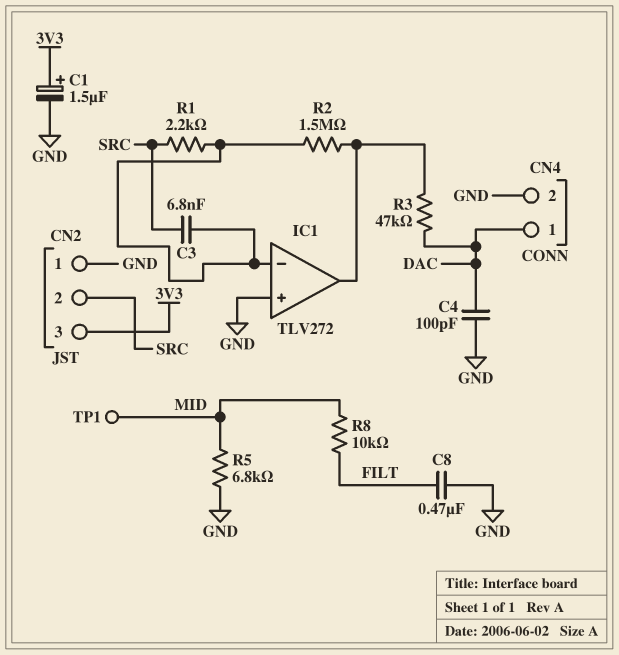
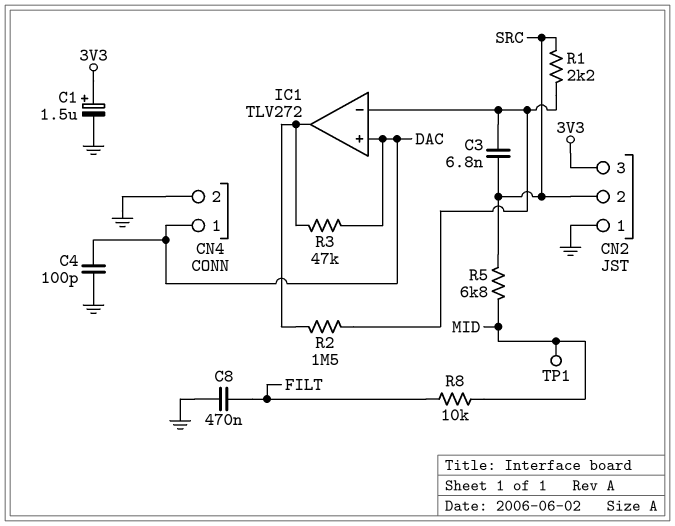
IC1 pin in+: GND -> DAC
R5: 6.8k (GND, MID) -> 6.8k (MID, SRC)

